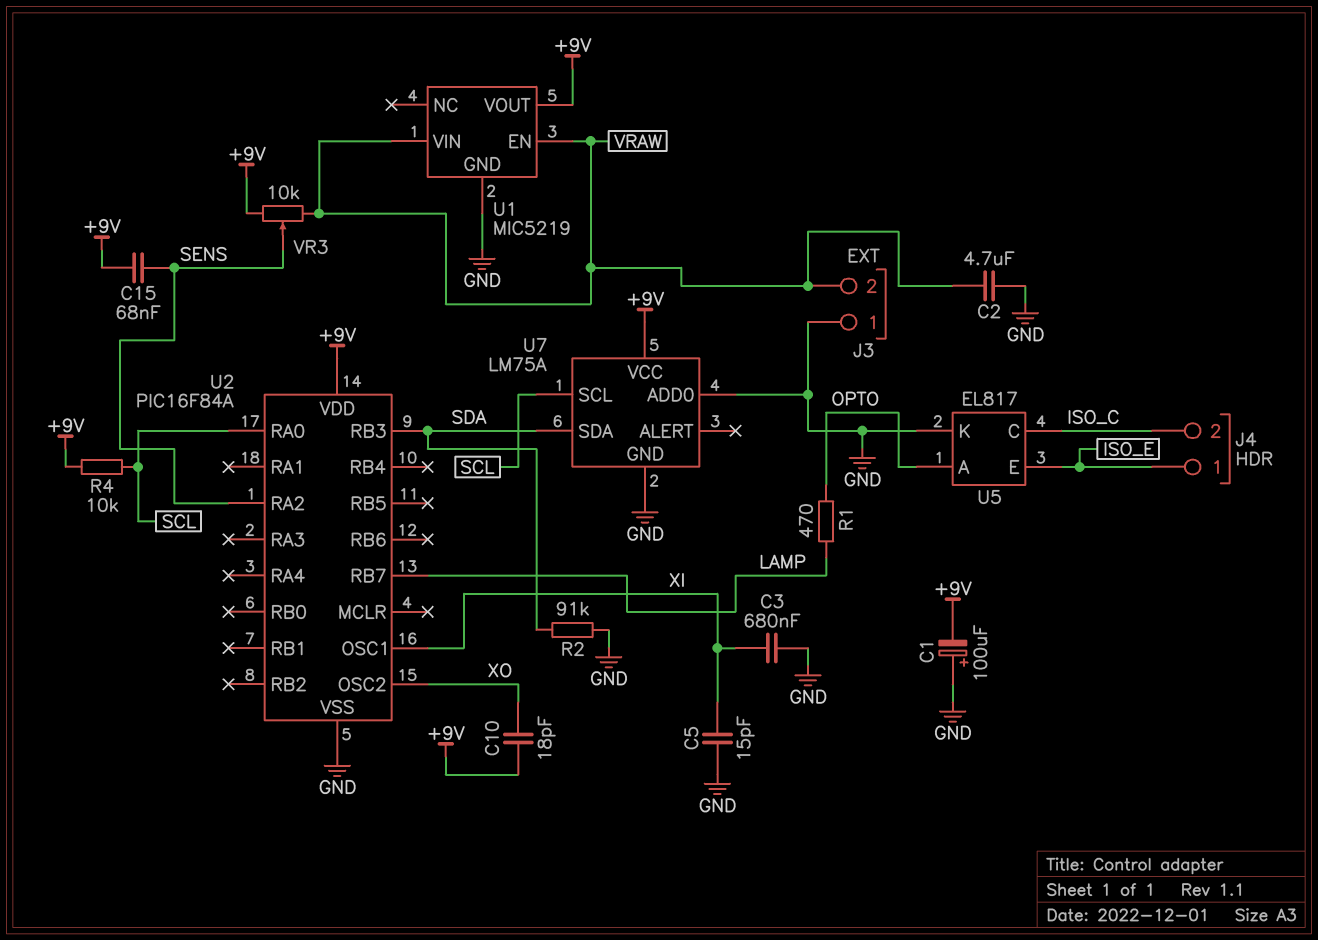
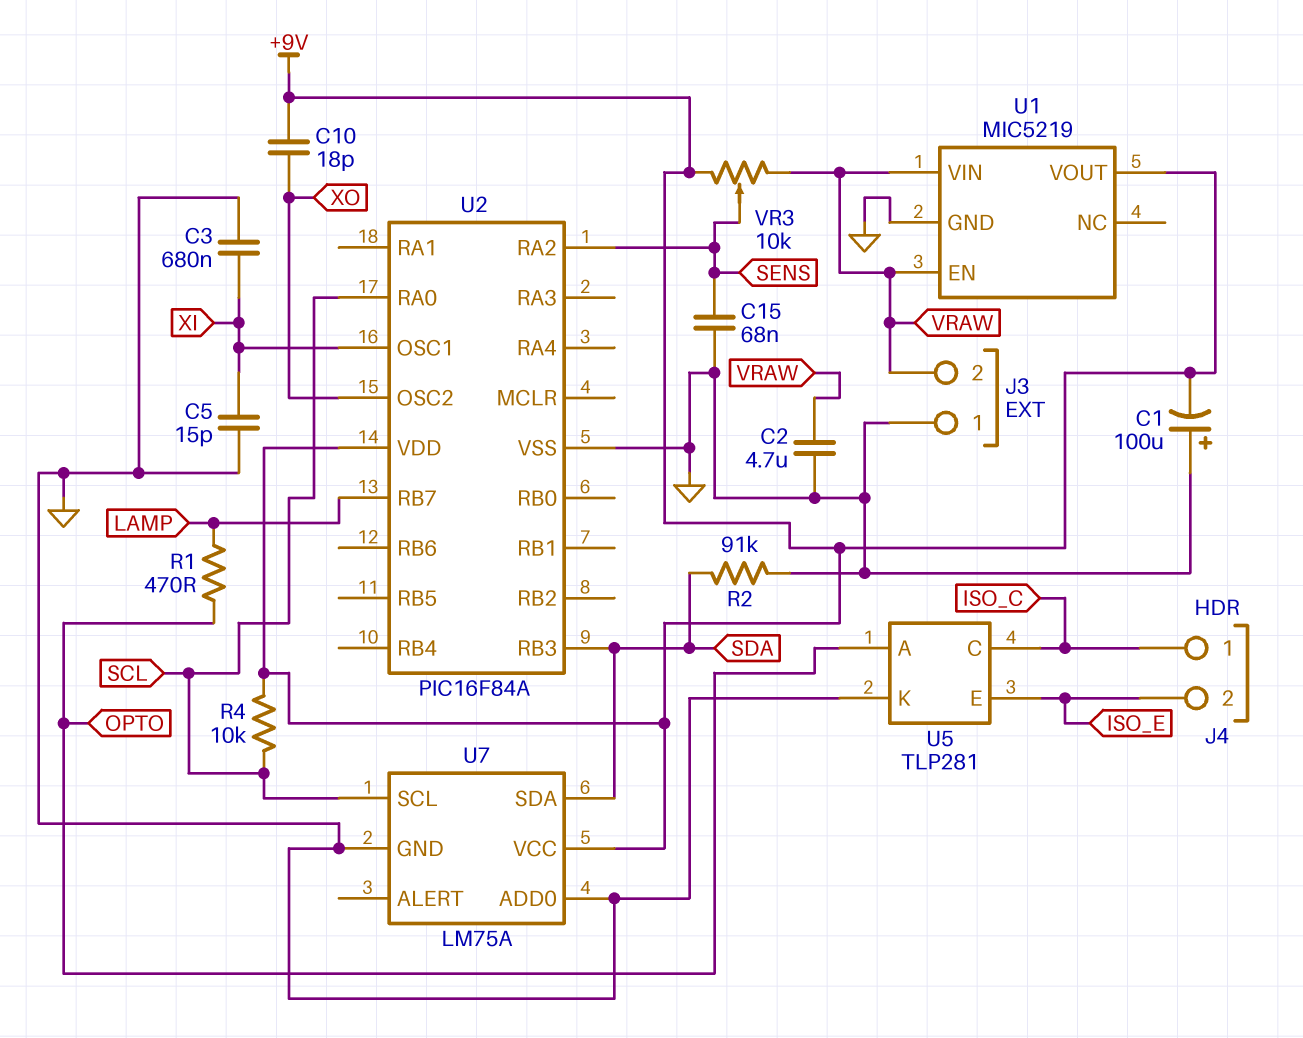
C15: 68nF (+9V, SENS) -> 68nF (GND, SENS)
J4 pin 1: ISO_E -> ISO_C
J4 pin 2: ISO_C -> ISO_E
U5: EL817 -> TLP281

